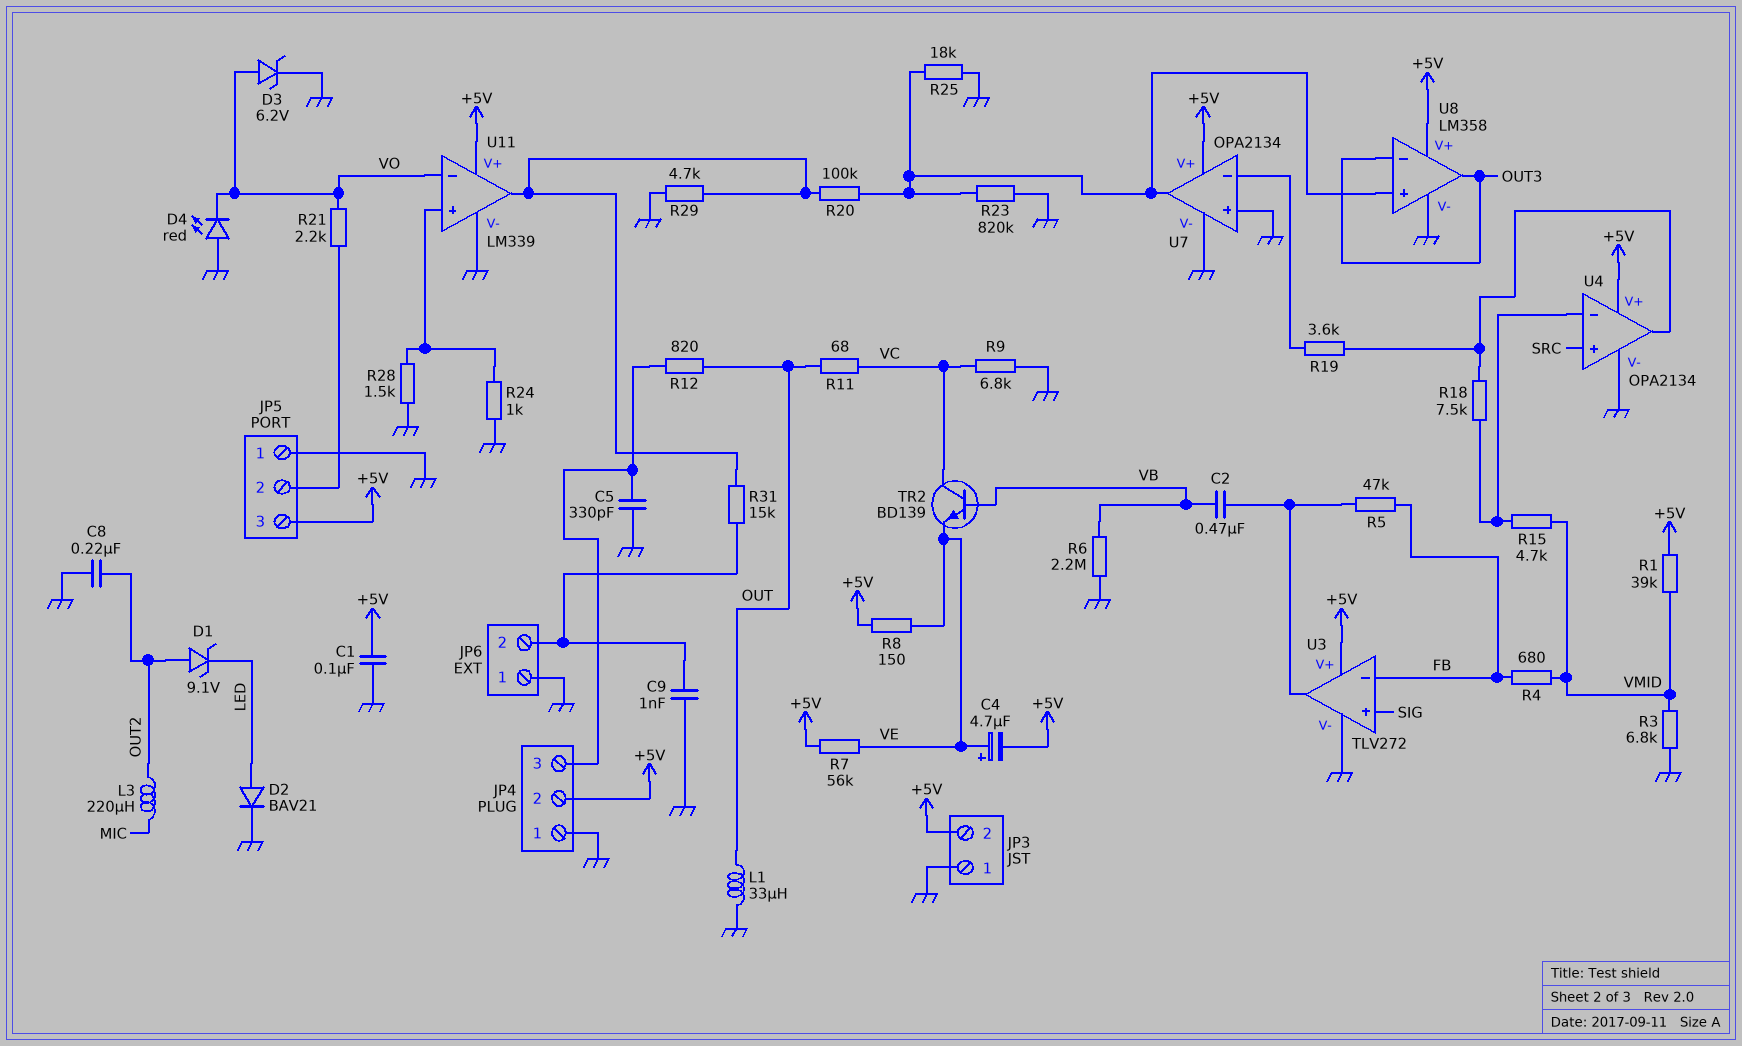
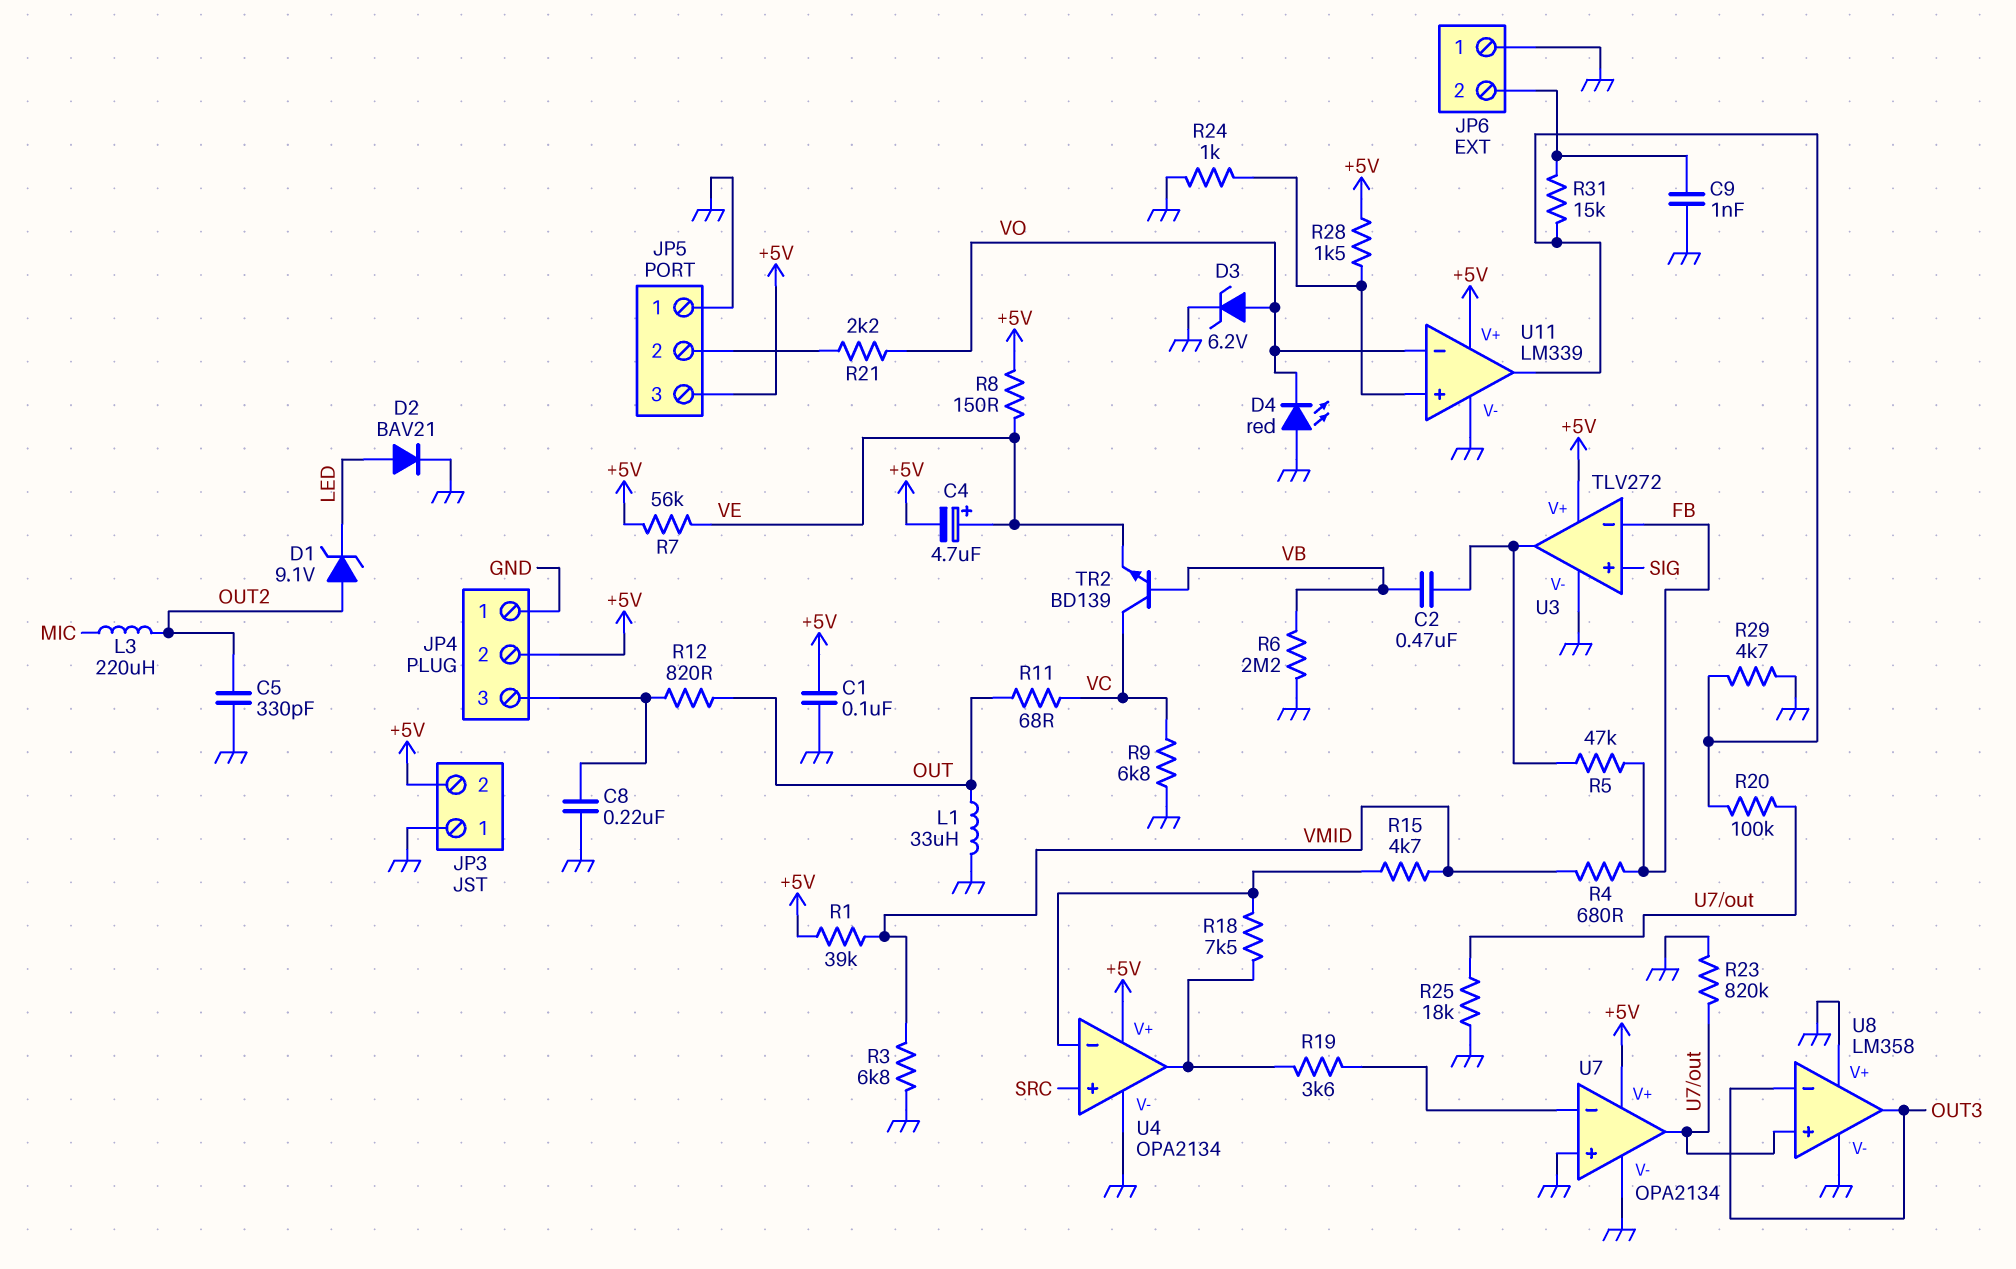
C5: 330pF (GND, JP4/3) -> 330pF (GND, OUT2)
C8: 220nF (GND, OUT2) -> 220nF (GND, JP4/3)
R28: 1.5k (GND, U11/in+) -> 1.5k (+5V, U11/in+)
U8 pin V+: +5V -> GND

